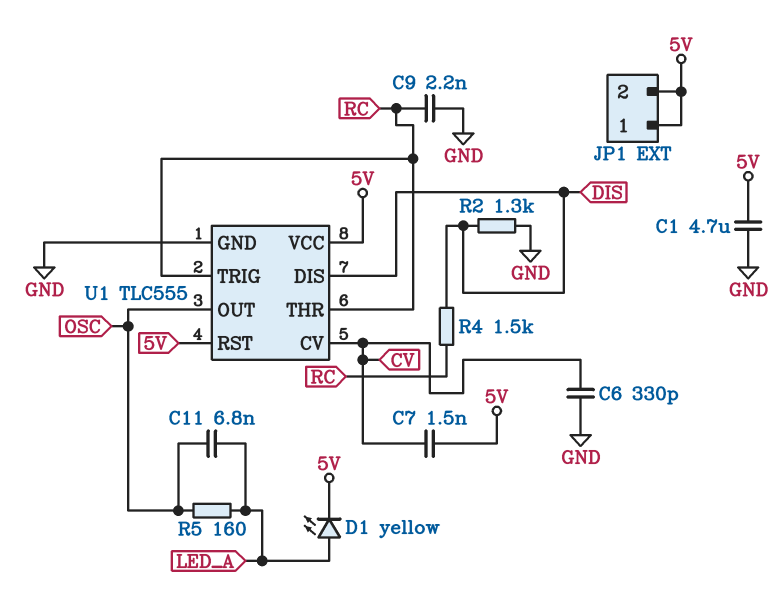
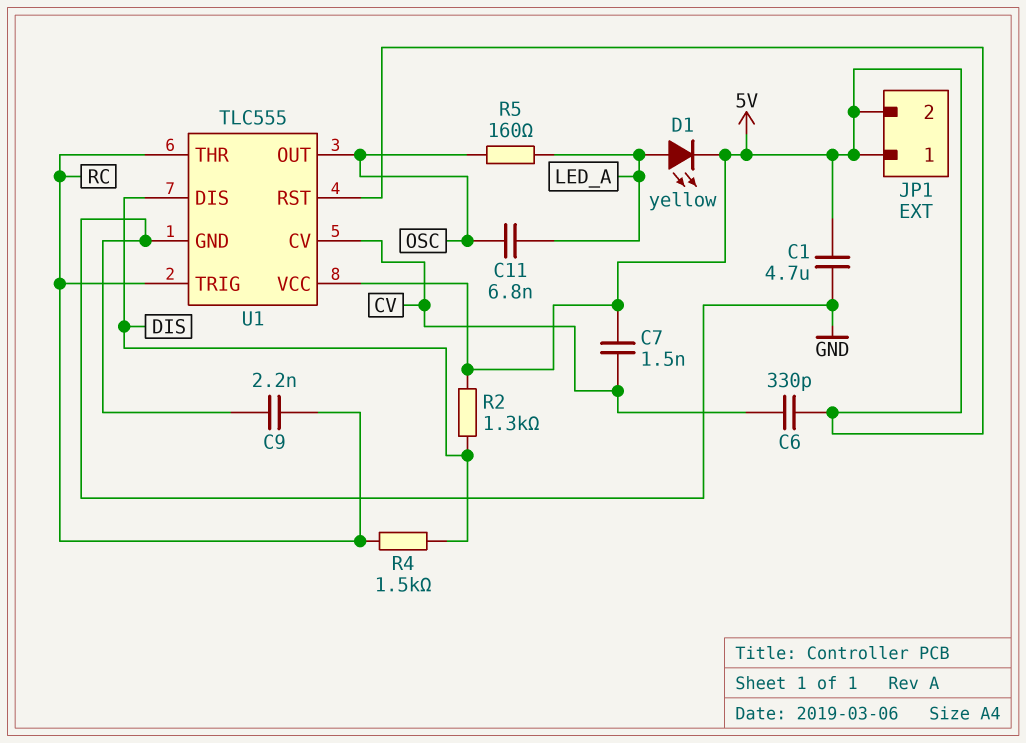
C6: 330pF (CV, GND) -> 330pF (5V, CV)
R2: 1.3k (DIS, GND) -> 1.3k (5V, DIS)

